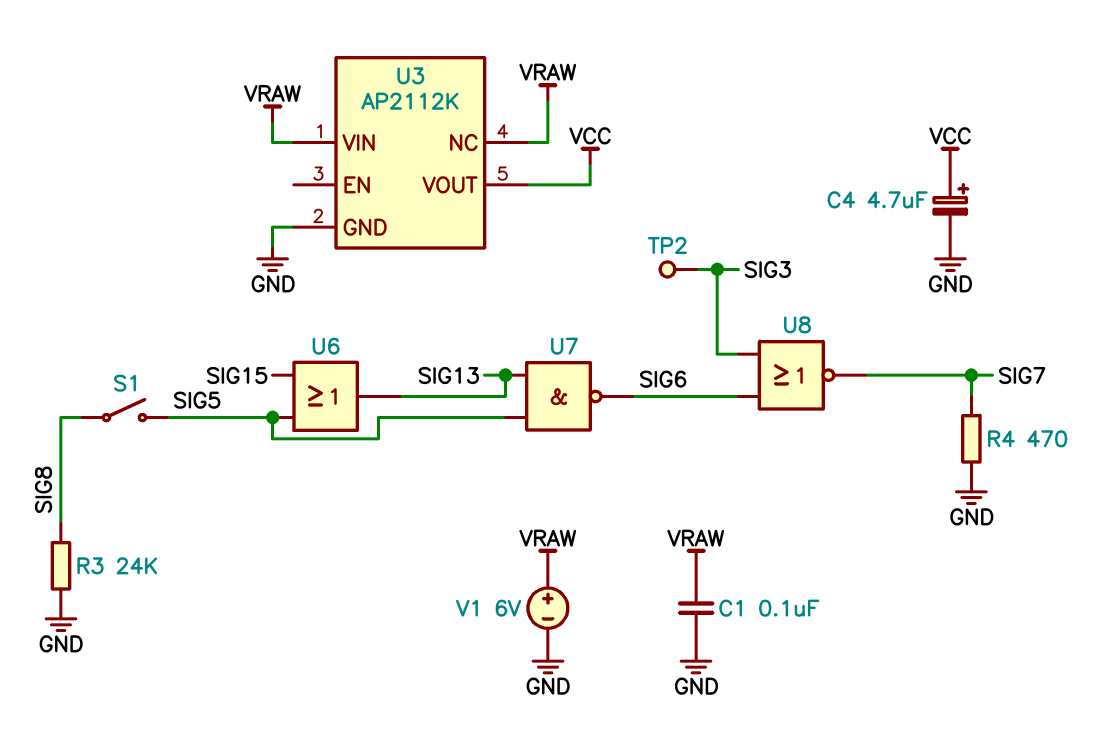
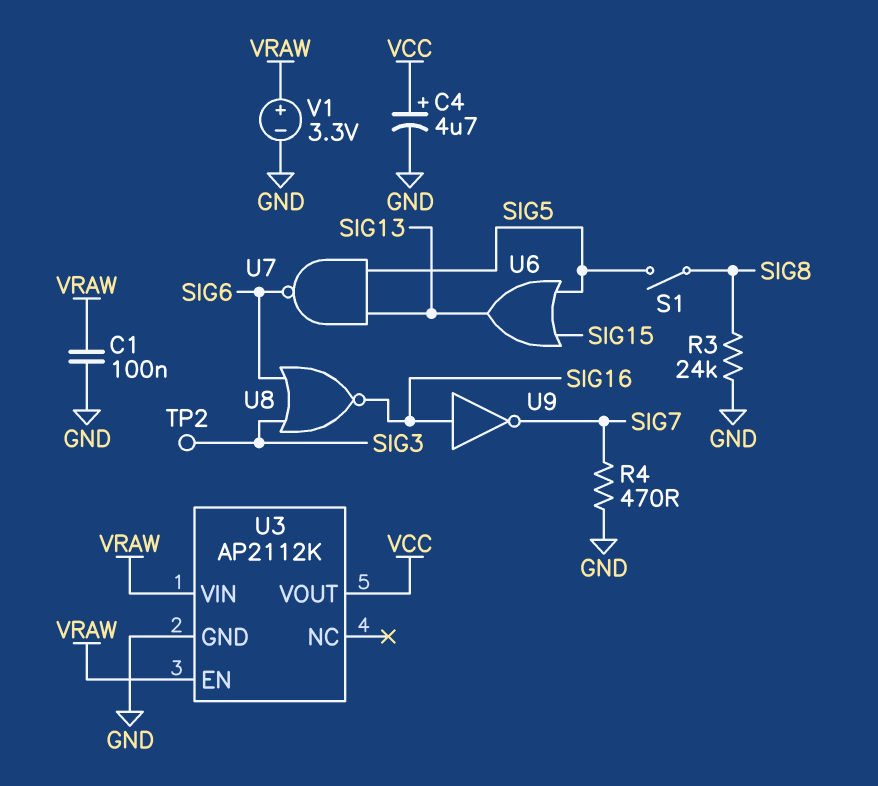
U3 pin EN: none -> VRAW
U3 pin NC: VRAW -> none
U8: NOR (in SIG3, in SIG6, out SIG7) -> NOR (in SIG3, in SIG6, out SIG16)
U9: none -> NOT (in SIG16, out SIG7)
V1: 6V (plus VRAW, minus GND) -> 3.3V (plus VRAW, minus GND)

